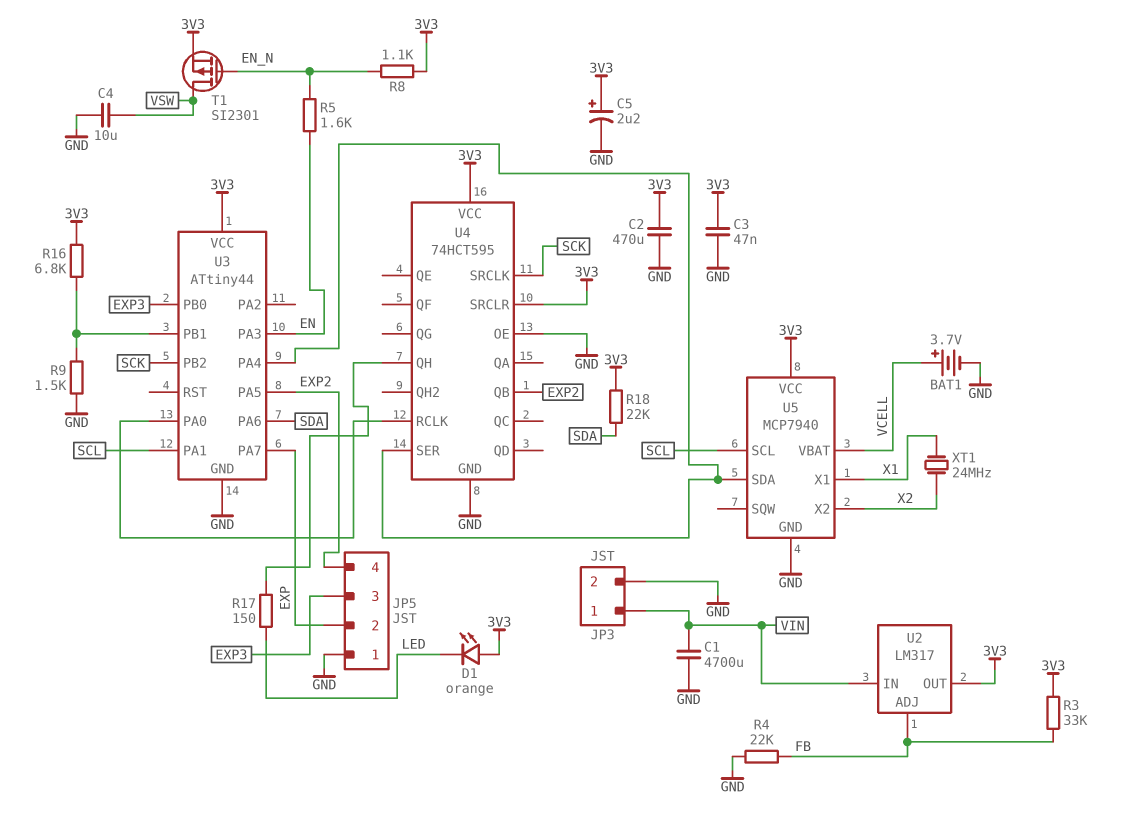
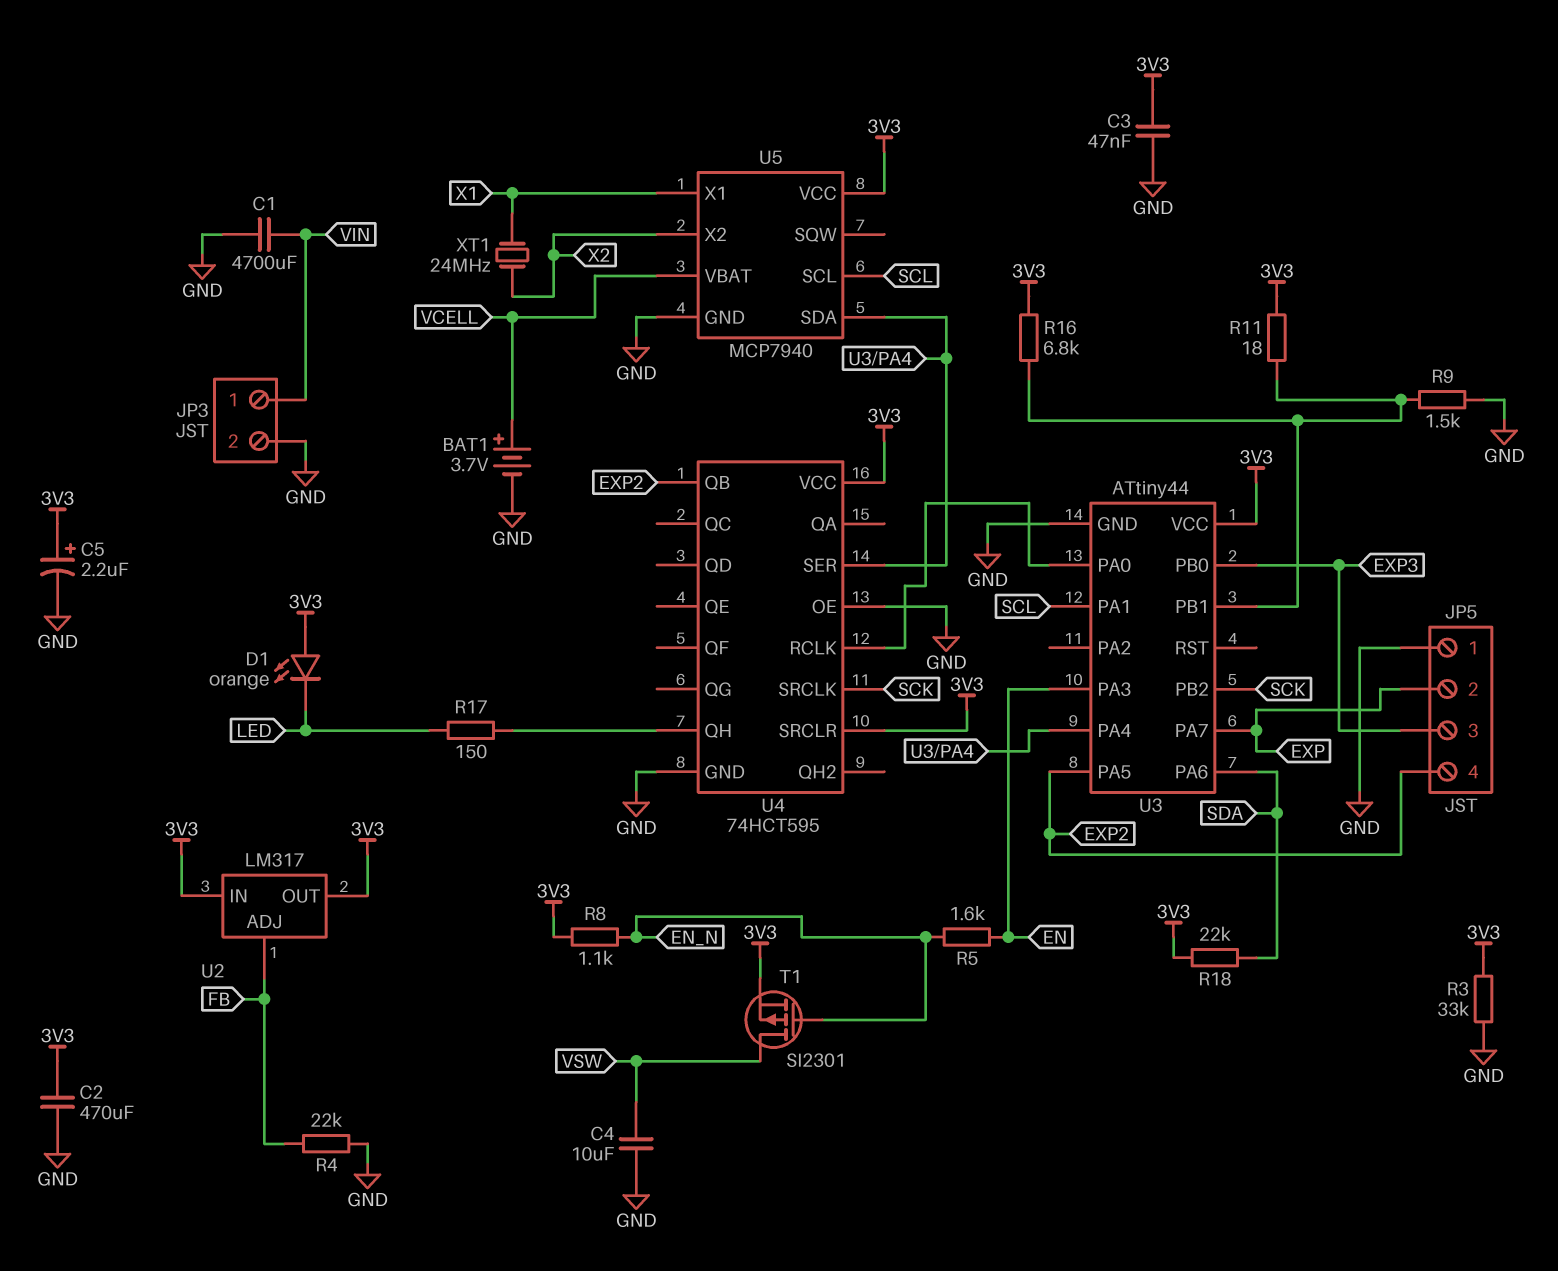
R3: 33k (3V3, FB) -> 33k (3V3, GND)
R11: none -> 18 (3V3, U3/PB1)
U2 pin IN: VIN -> 3V3

